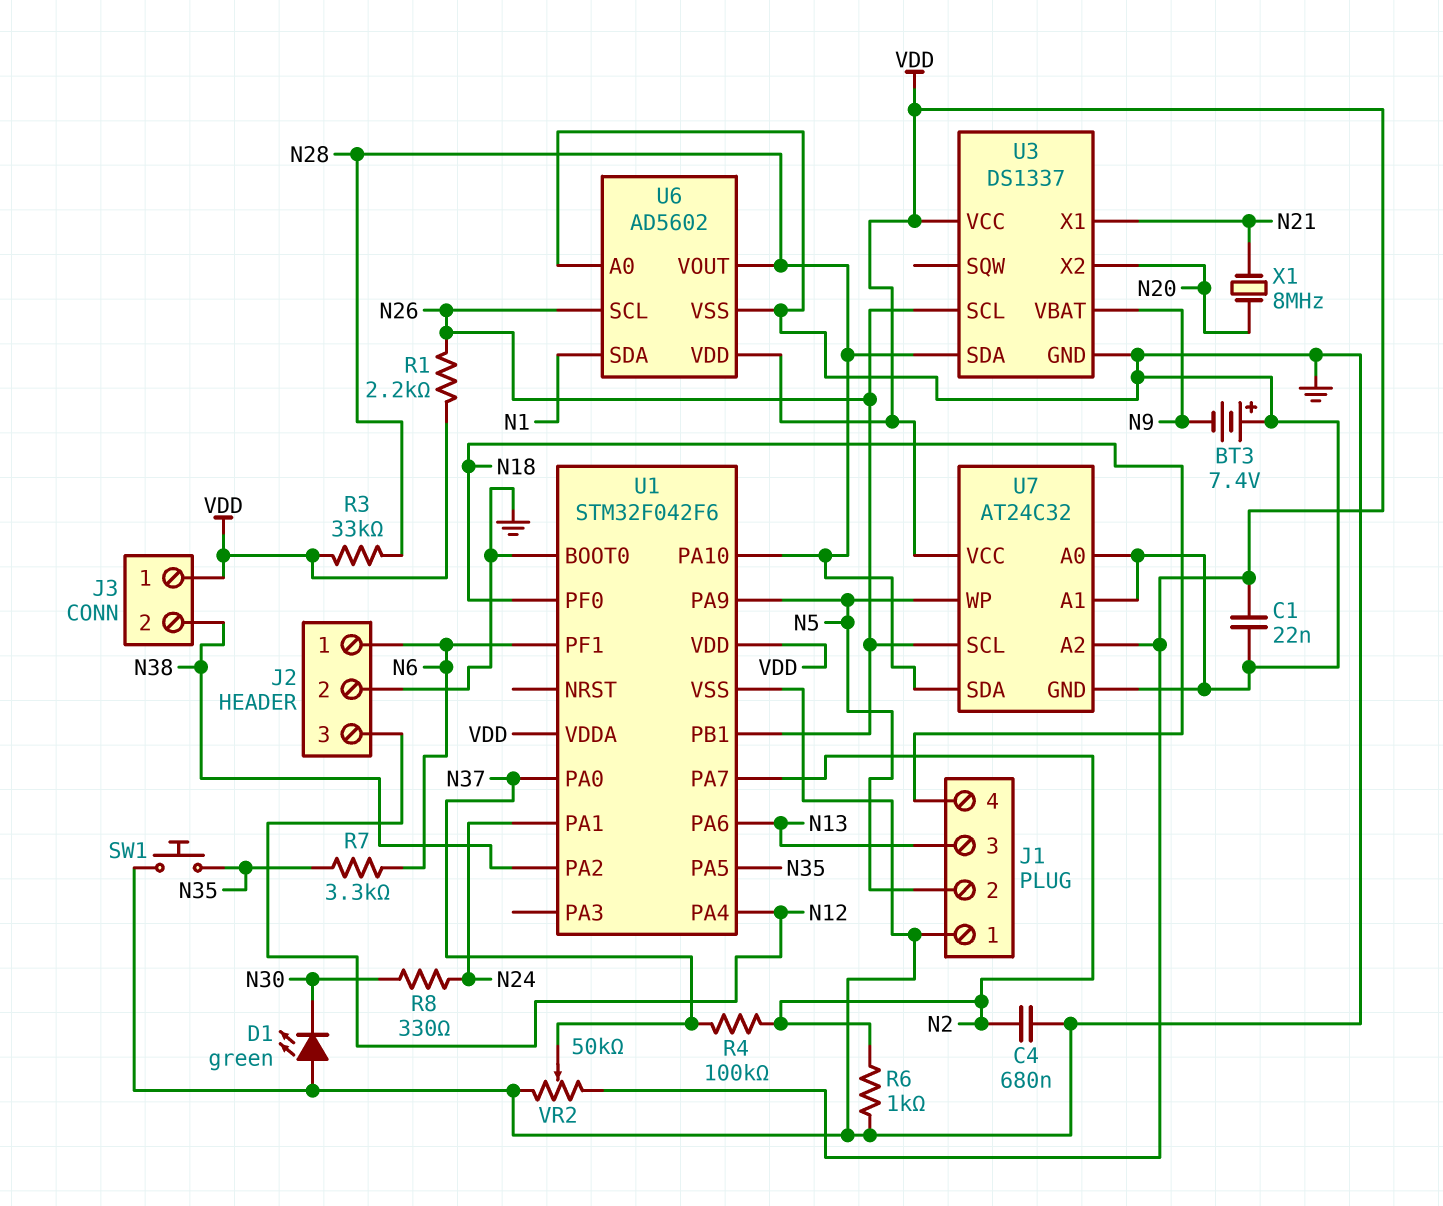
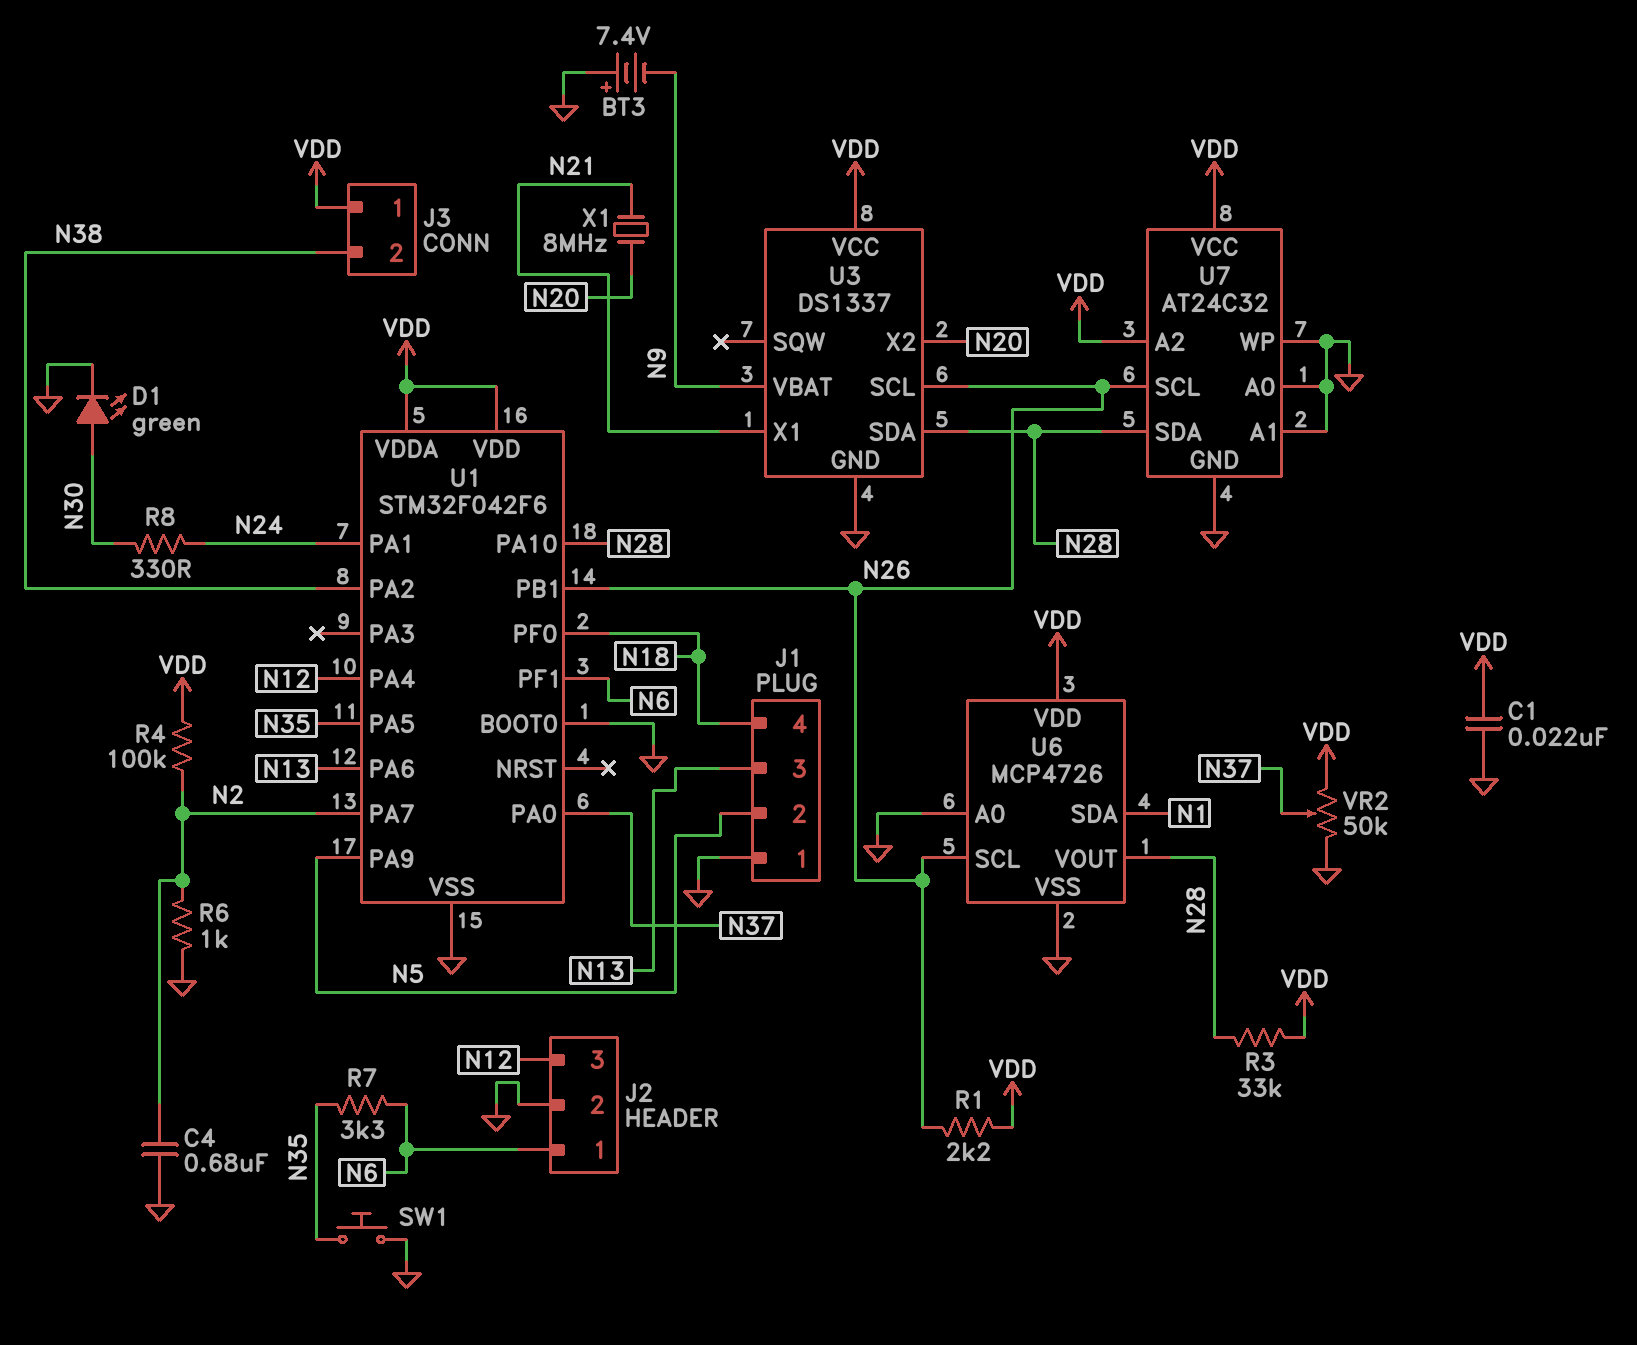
D1: LED green (A GND, K N30) -> LED green (A N30, K GND)
R4: 100k (N2, N37) -> 100k (N2, VDD)
U6: AD5602 -> MCP4726
U7 pin WP: N5 -> GND

